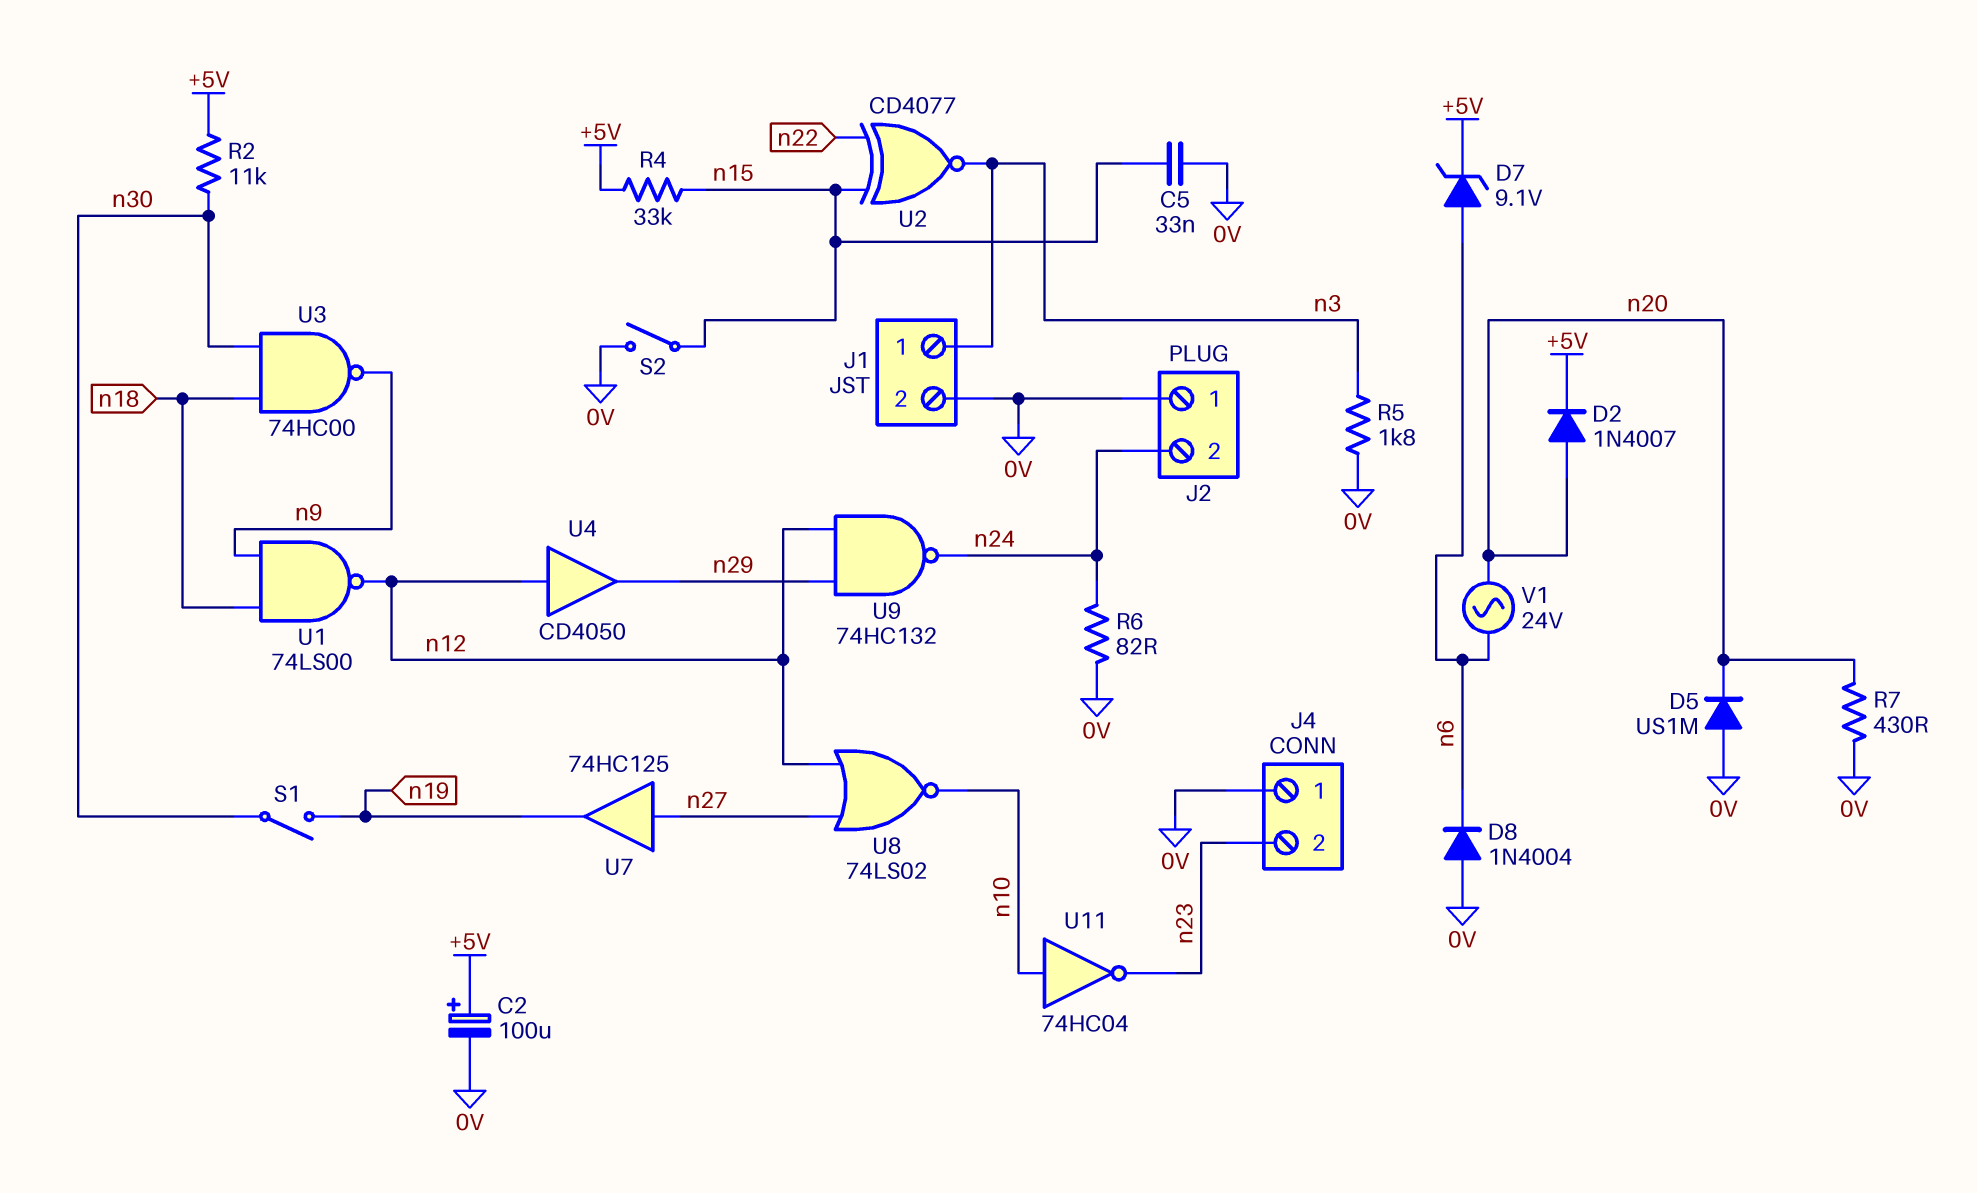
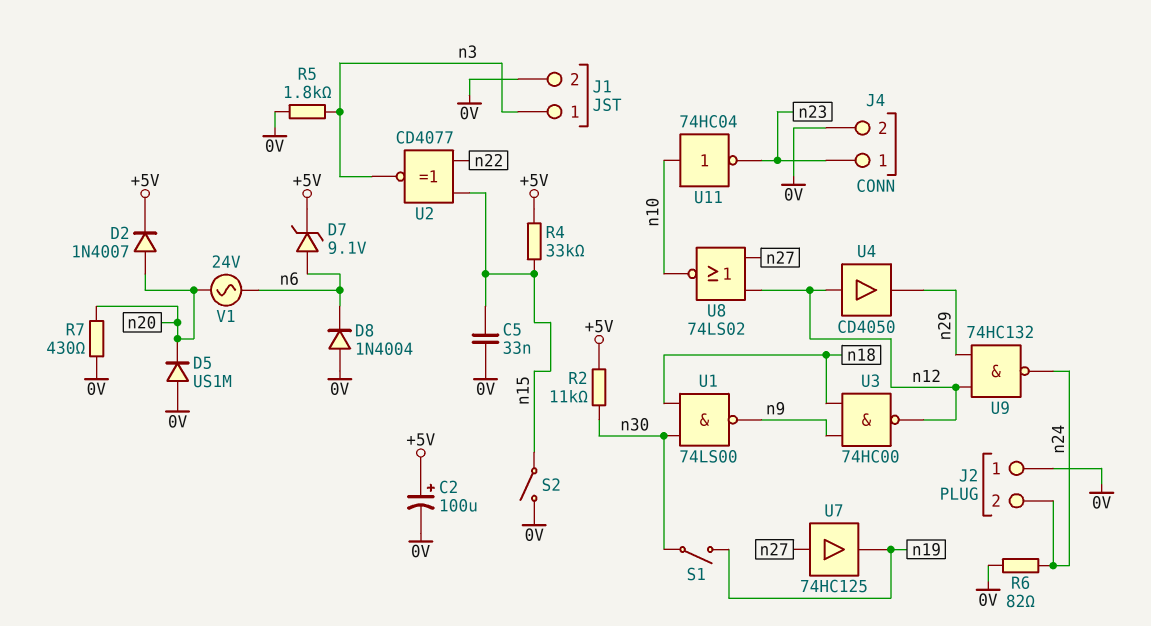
J4 pin 1: 0V -> n23
J4 pin 2: n23 -> 0V
U1: NAND 74LS00 (in n9, in n18, out n12) -> NAND 74LS00 (in n18, in n30, out n9)
U3: NAND 74HC00 (in n18, in n30, out n9) -> NAND 74HC00 (in n9, in n18, out n12)

